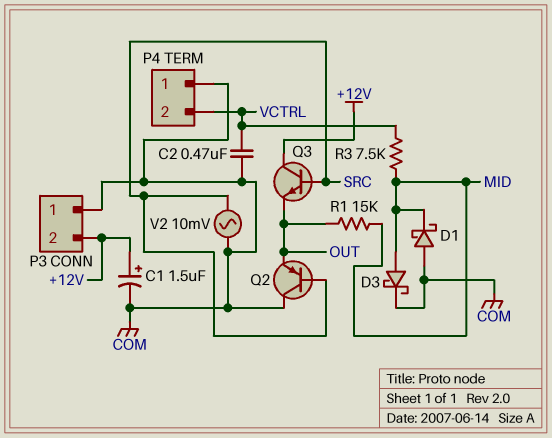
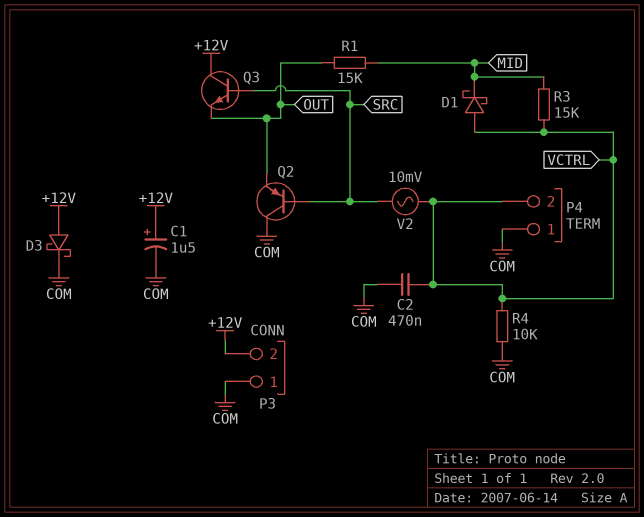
D1: schottky (A COM, K MID) -> schottky (A VCTRL, K MID)
D3: schottky (A MID, K COM) -> schottky (A +12V, K COM)
R3: 7.5k (MID, VCTRL) -> 15k (MID, VCTRL)
R4: none -> 10k (COM, VCTRL)
V2: AC 10mV (COM, SRC) -> AC 10mV (SRC, VCTRL)

